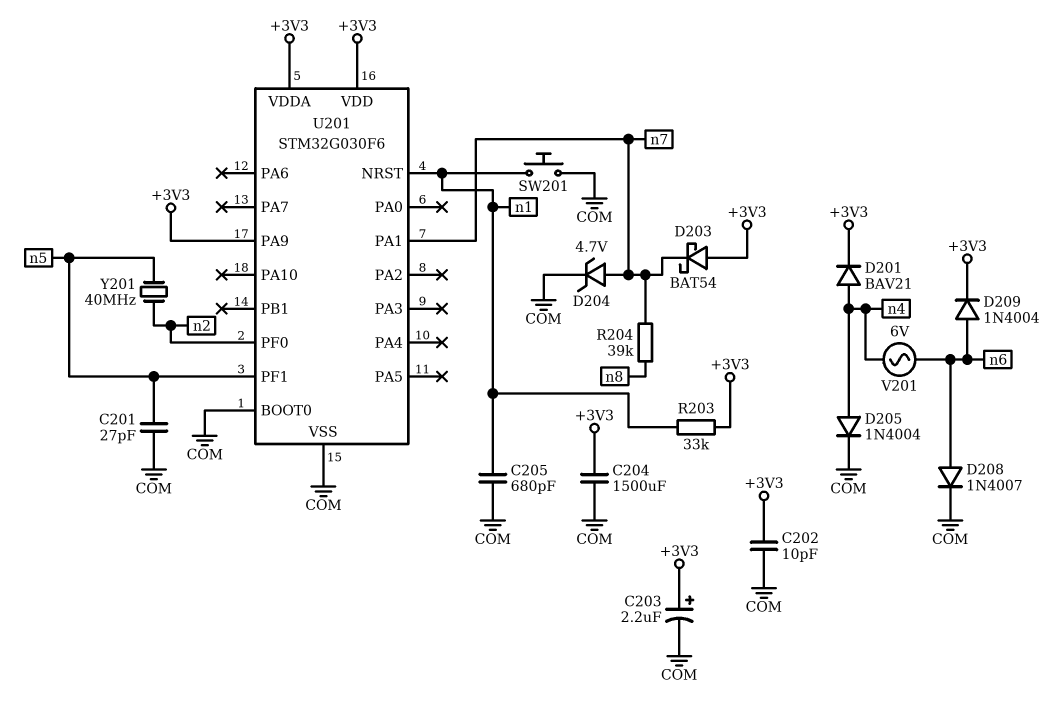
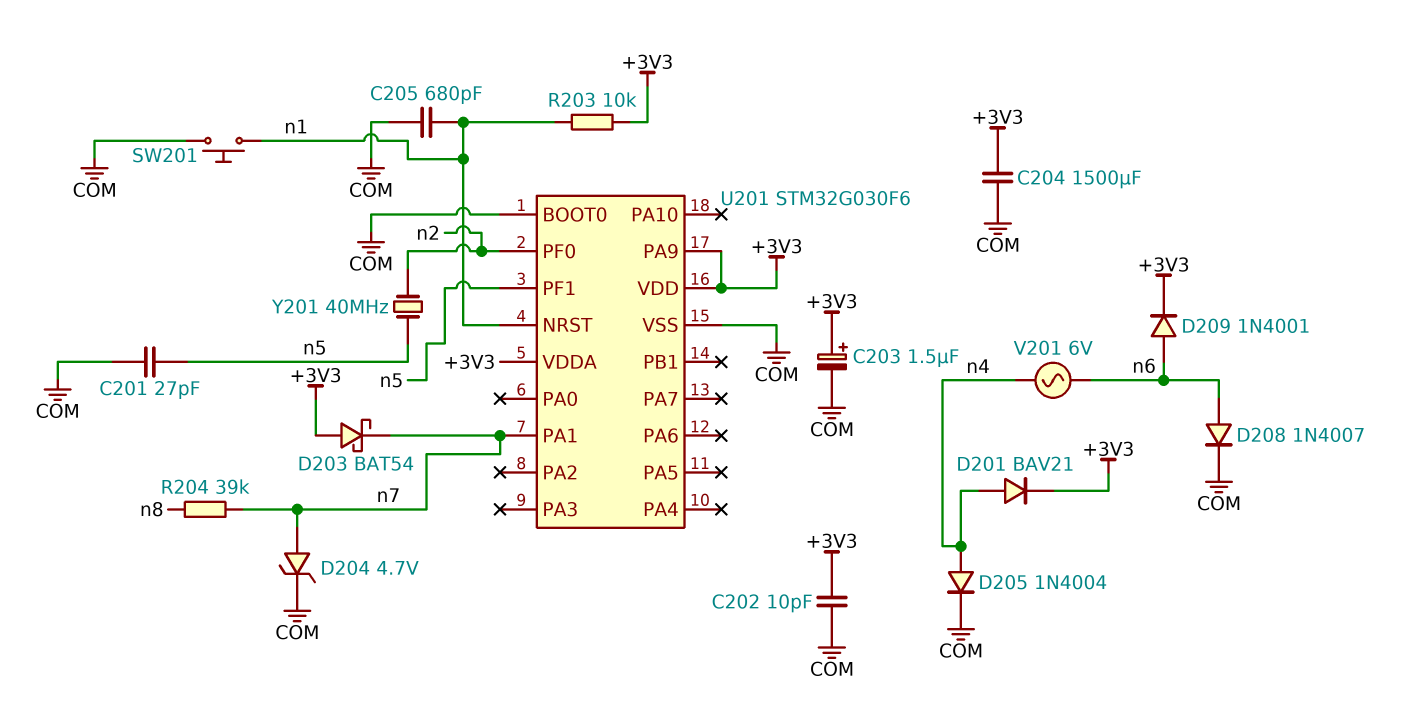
C203: 2.2uF (plus +3V3, minus COM) -> 1.5uF (plus +3V3, minus COM)
D209: diode 1N4004 (A n6, K +3V3) -> diode 1N4001 (A n6, K +3V3)
R203: 33k (+3V3, n1) -> 10k (+3V3, n1)

